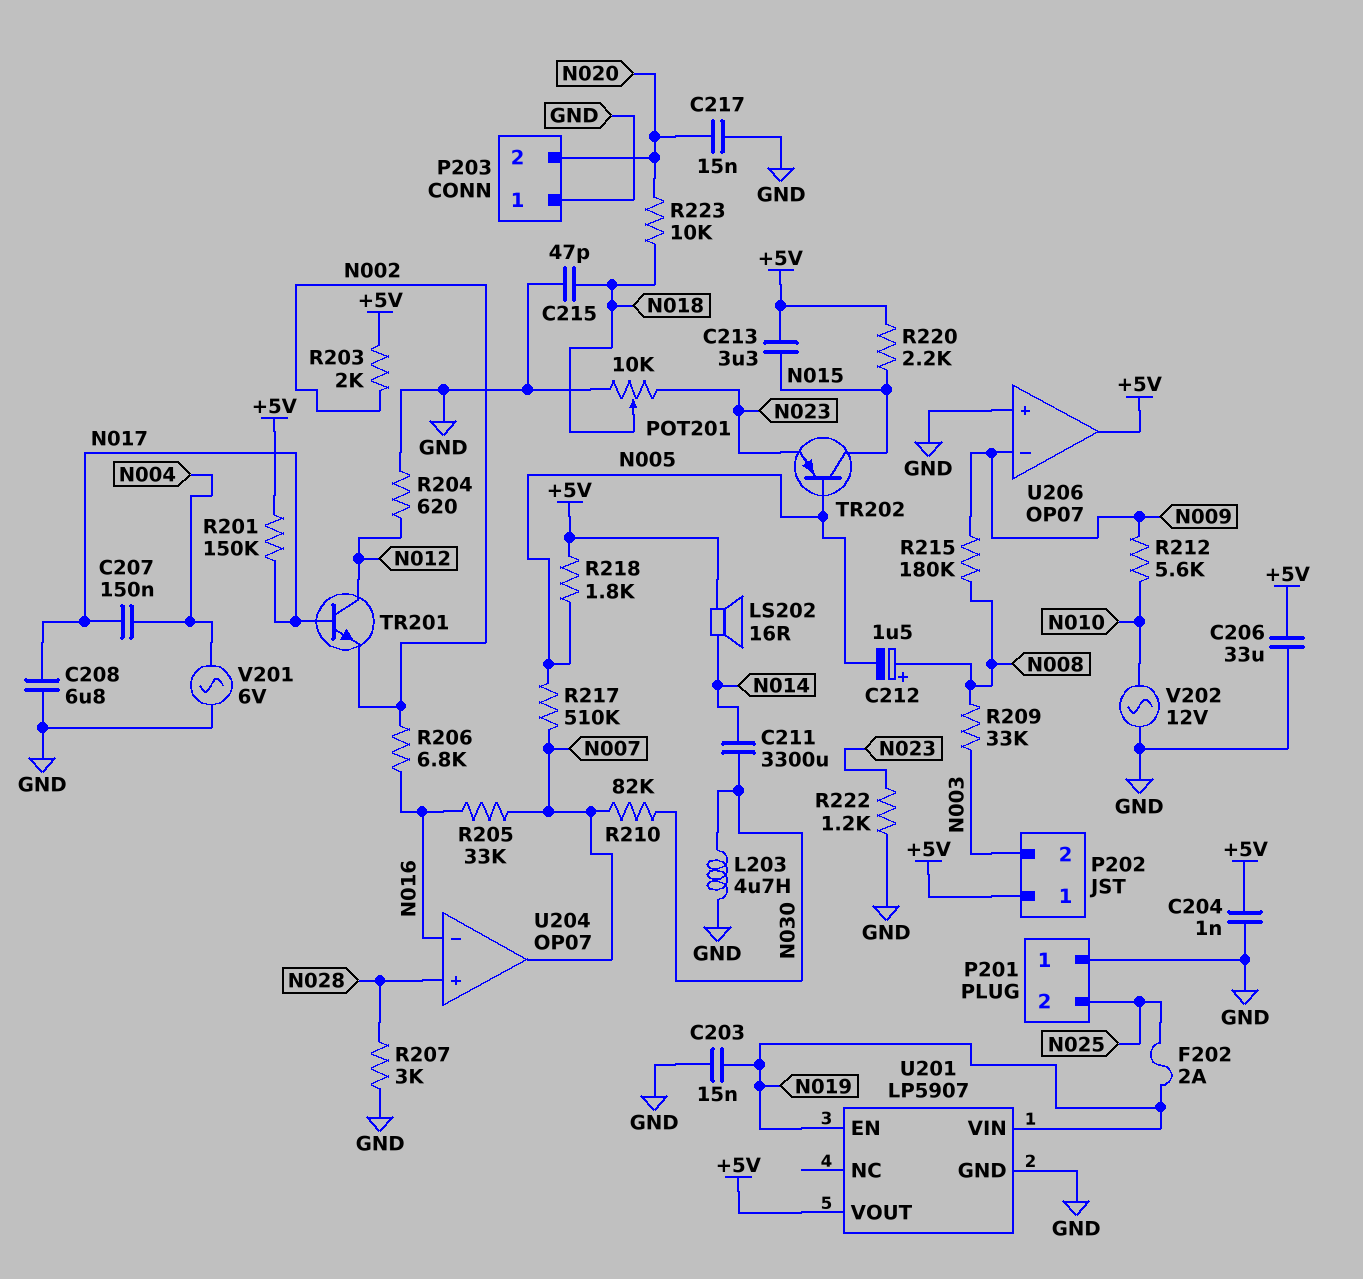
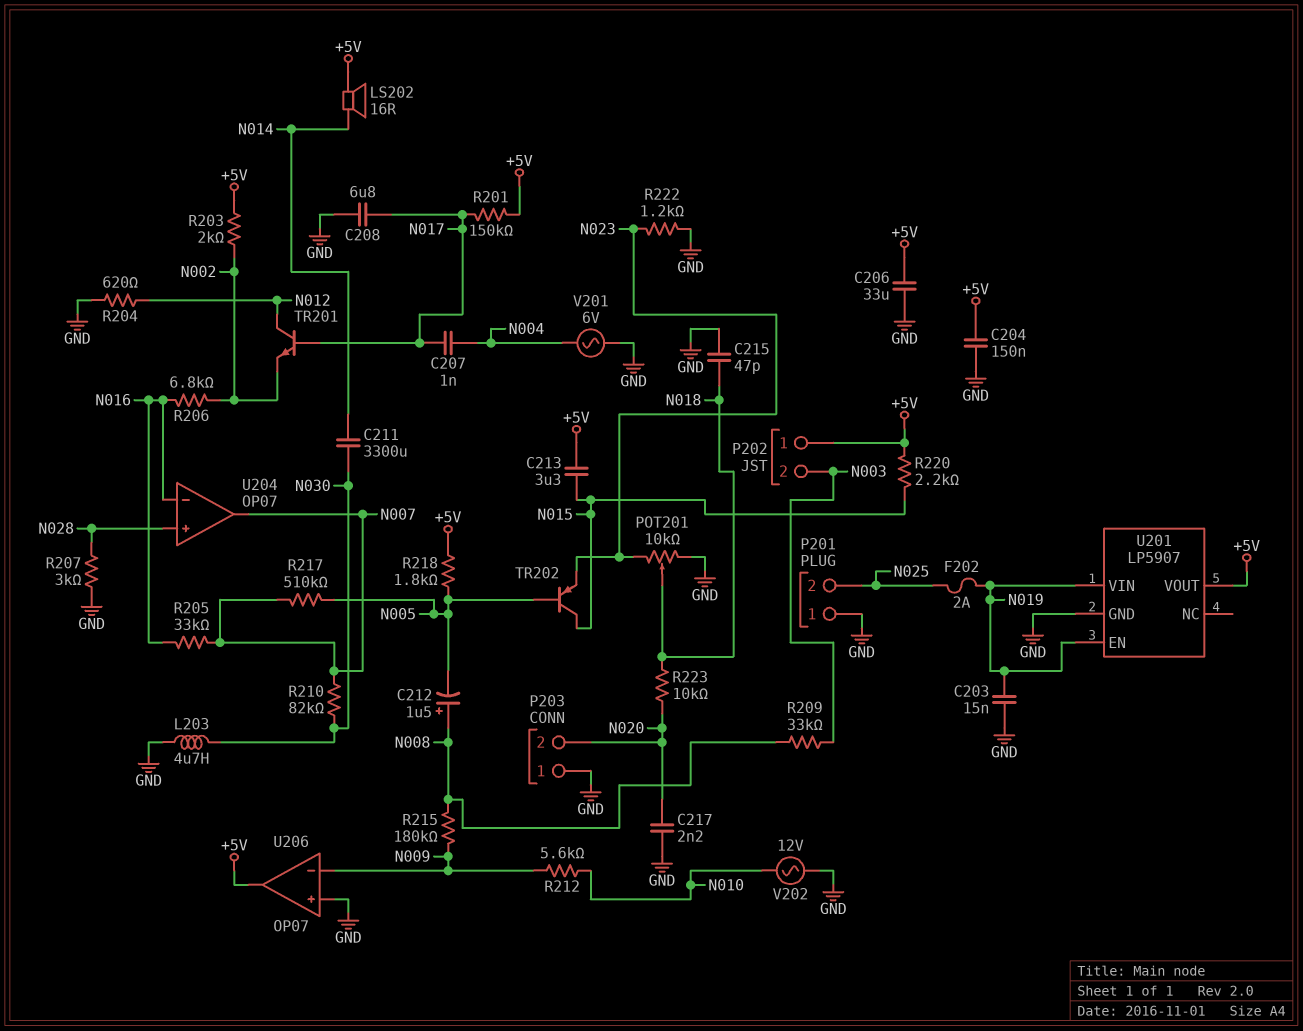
C204: 1nF (+5V, GND) -> 150nF (+5V, GND)
C207: 150nF (N004, N017) -> 1nF (N004, N017)
C217: 15nF (GND, N020) -> 2.2nF (GND, N020)

